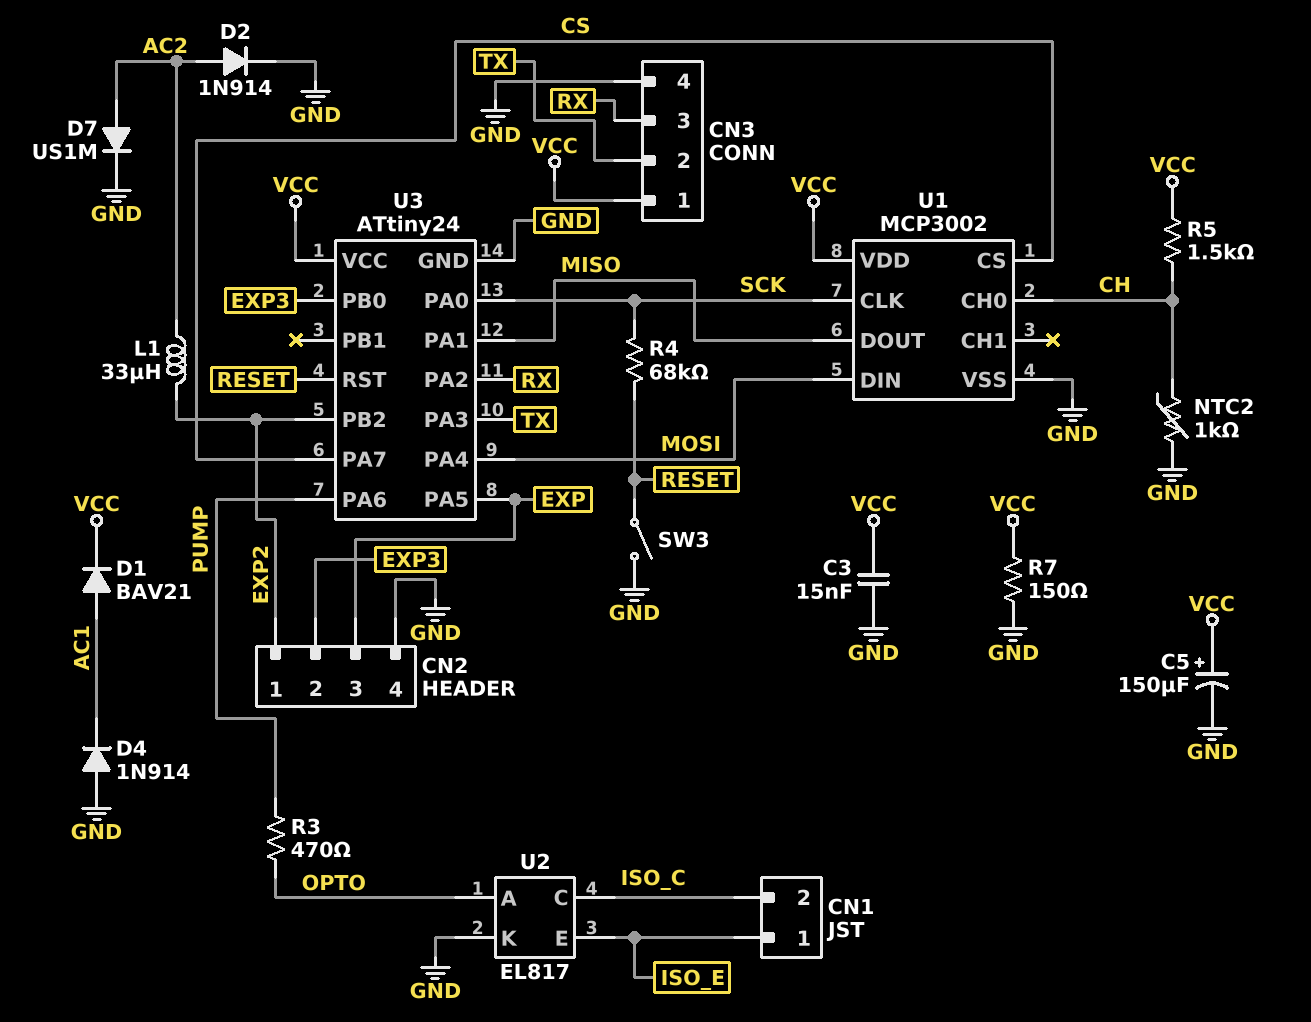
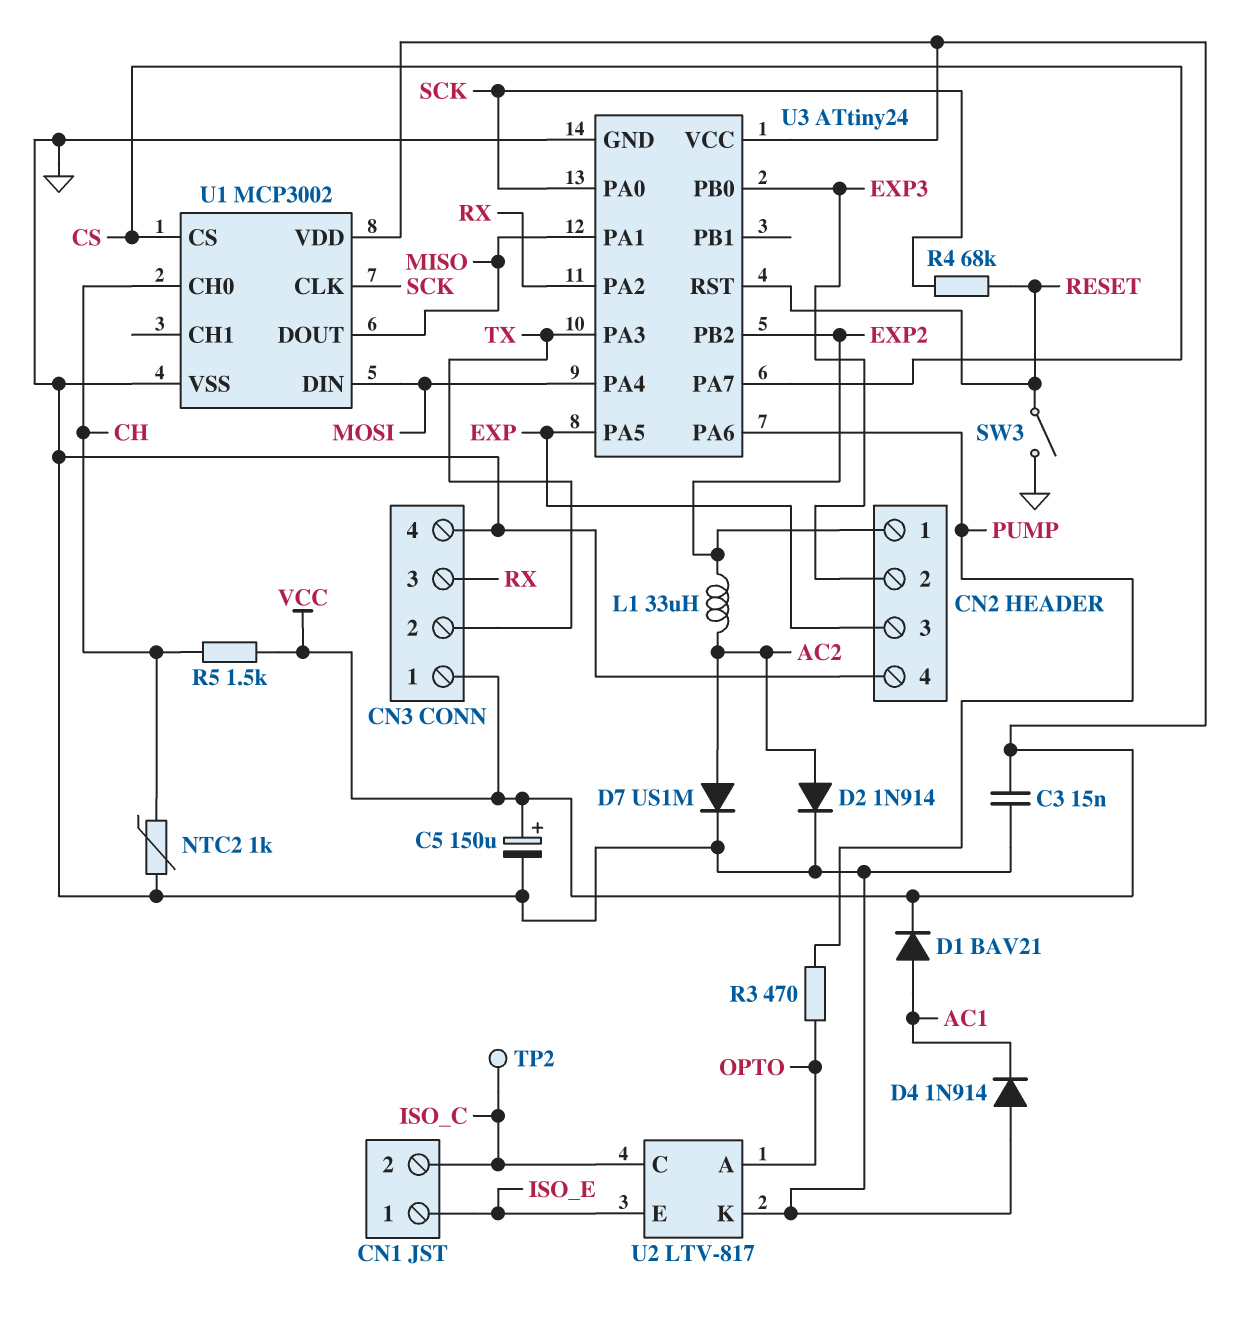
R7: 150 (GND, VCC) -> none
TP2: none -> test point (ISO_C)
U2: EL817 -> LTV-817

